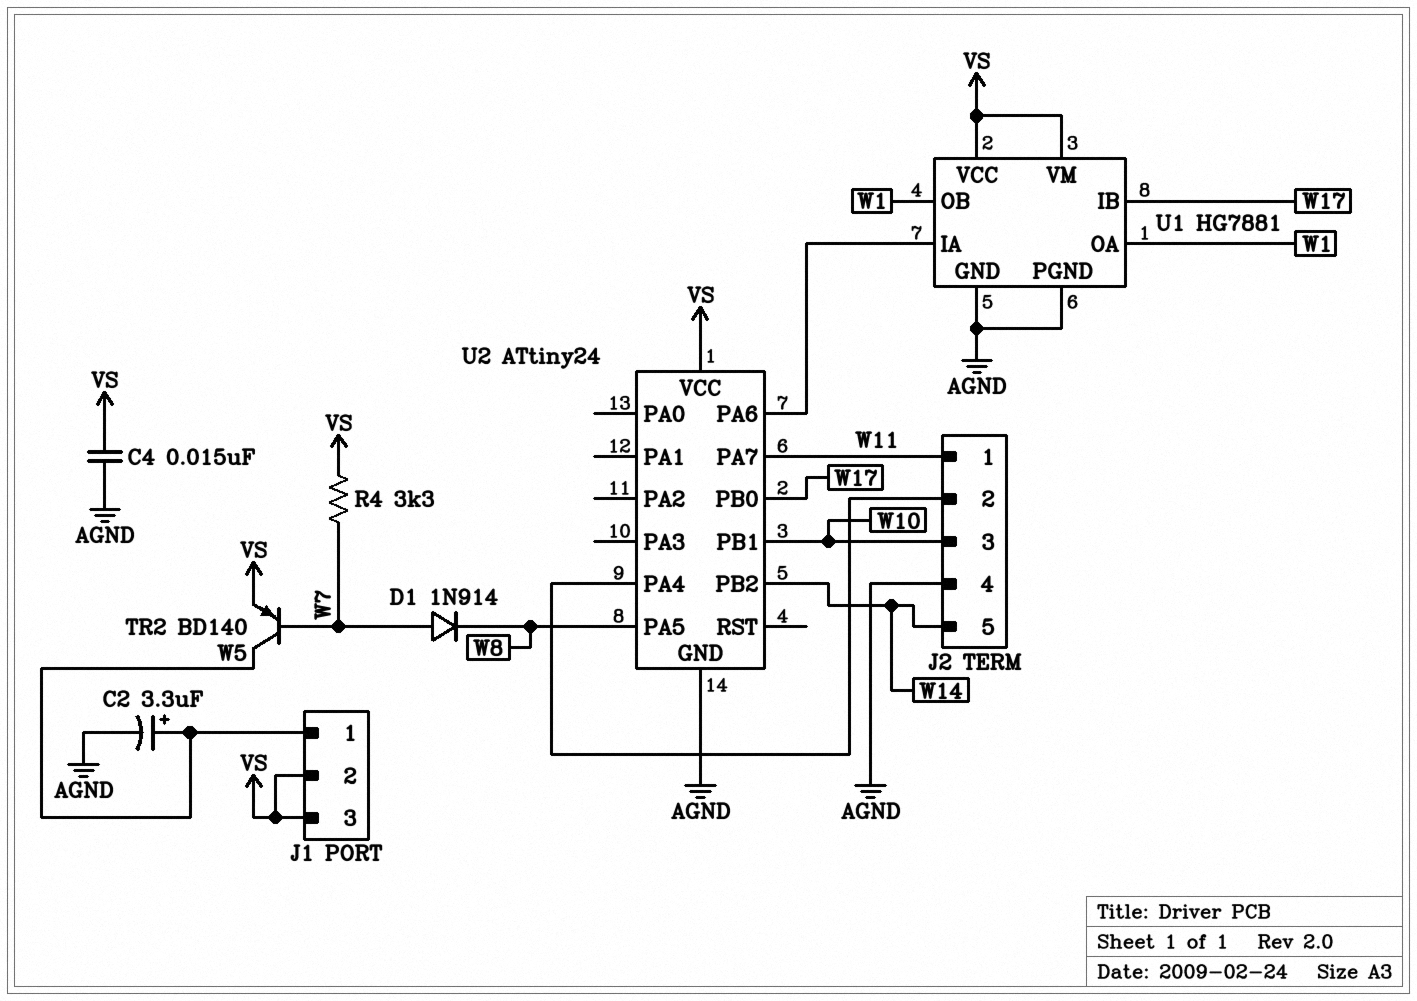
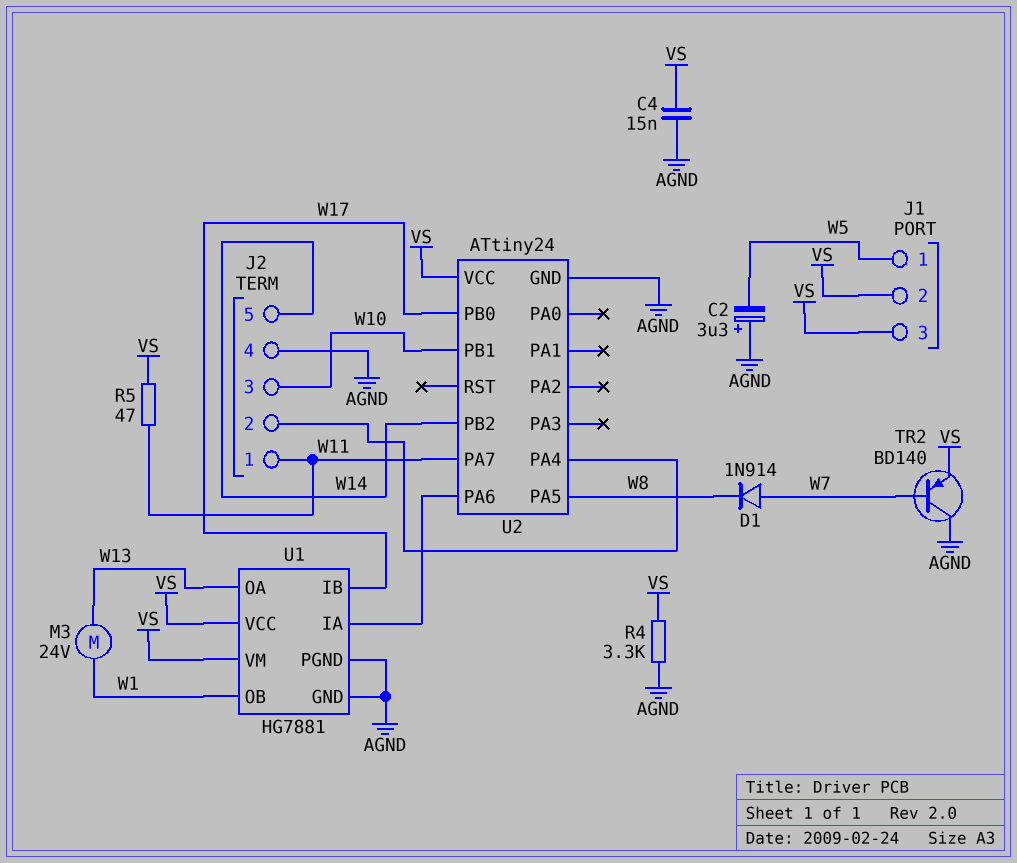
C2: 3.3uF (plus W5, minus AGND) -> 3.3uF (plus AGND, minus W5)
M3: none -> motor 24V (W1, W13)
R4: 3.3k (VS, W7) -> 3.3k (AGND, VS)
R5: none -> 47 (VS, W11)
TR2: PNP BD140 (B W7, C W5, E VS) -> PNP BD140 (B W7, C AGND, E VS)
U1 pin OA: W1 -> W13

